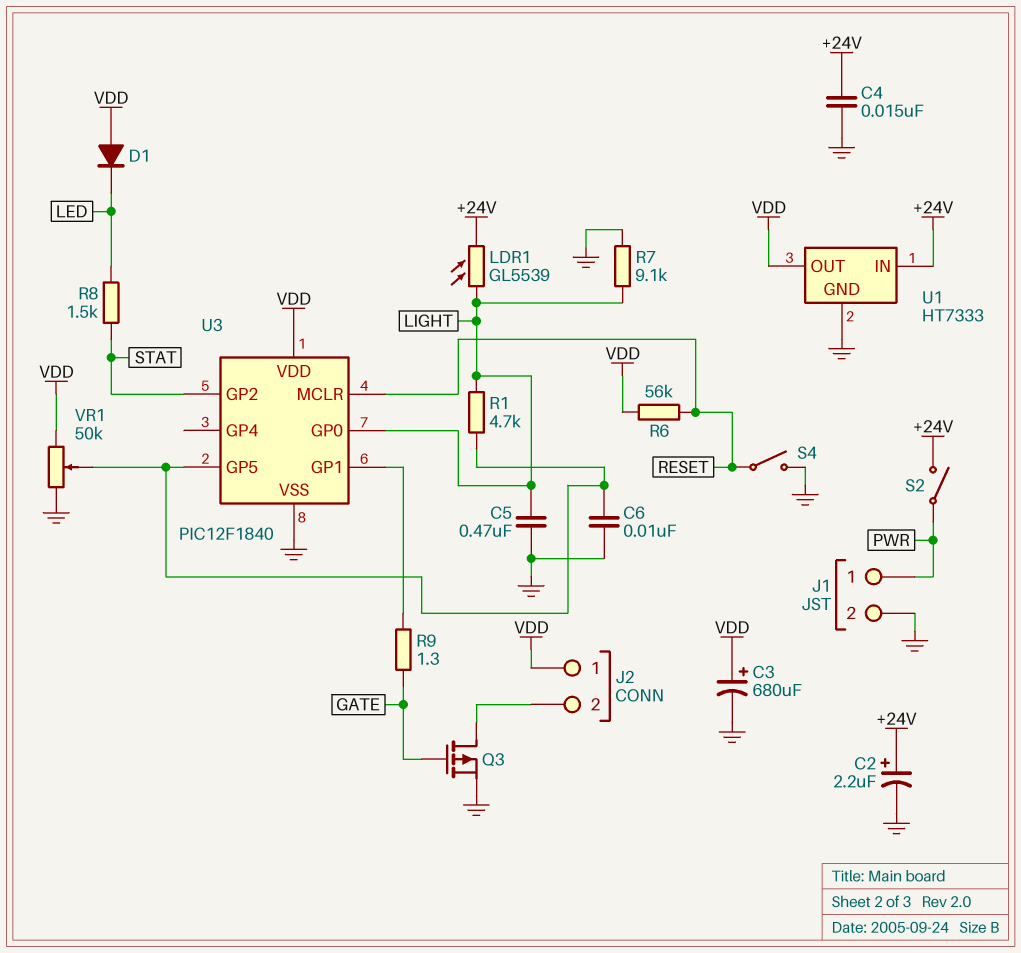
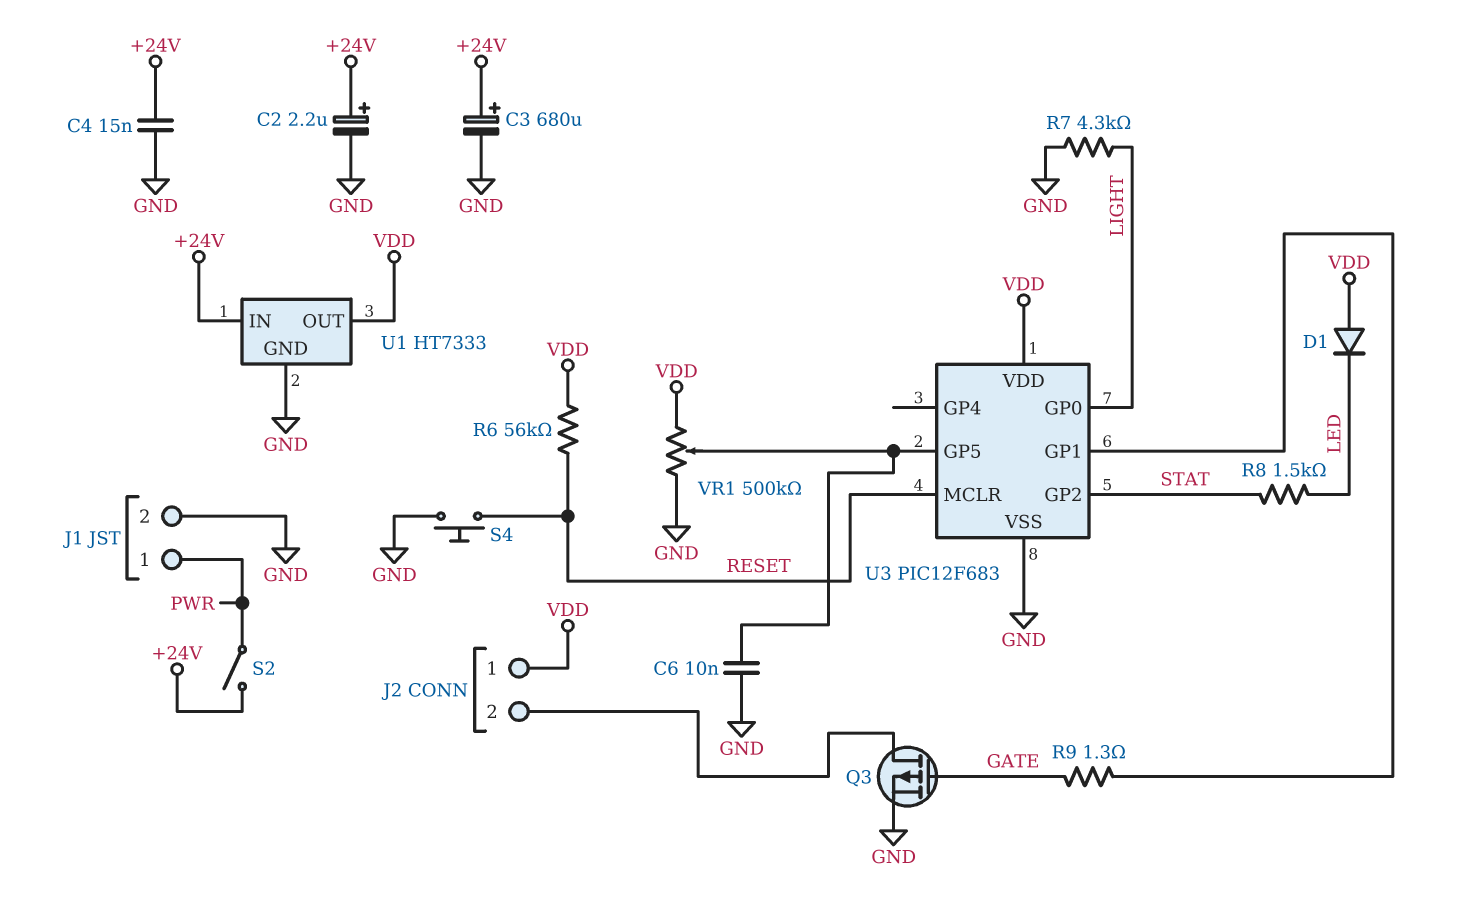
C3: 680uF (plus VDD, minus GND) -> 680uF (plus +24V, minus GND)
C5: 470nF (GND, LIGHT) -> none
LDR1: GL5539 (+24V, LIGHT) -> none
R1: 4.7k (LIGHT, U3/GP5) -> none
R7: 9.1k (GND, LIGHT) -> 4.3k (GND, LIGHT)
S4: switch (GND, RESET) -> button (GND, RESET)
U3: PIC12F1840 -> PIC12F683
VR1: 50k (GND, VDD, wiper U3/GP5) -> 500k (GND, VDD, wiper U3/GP5)

